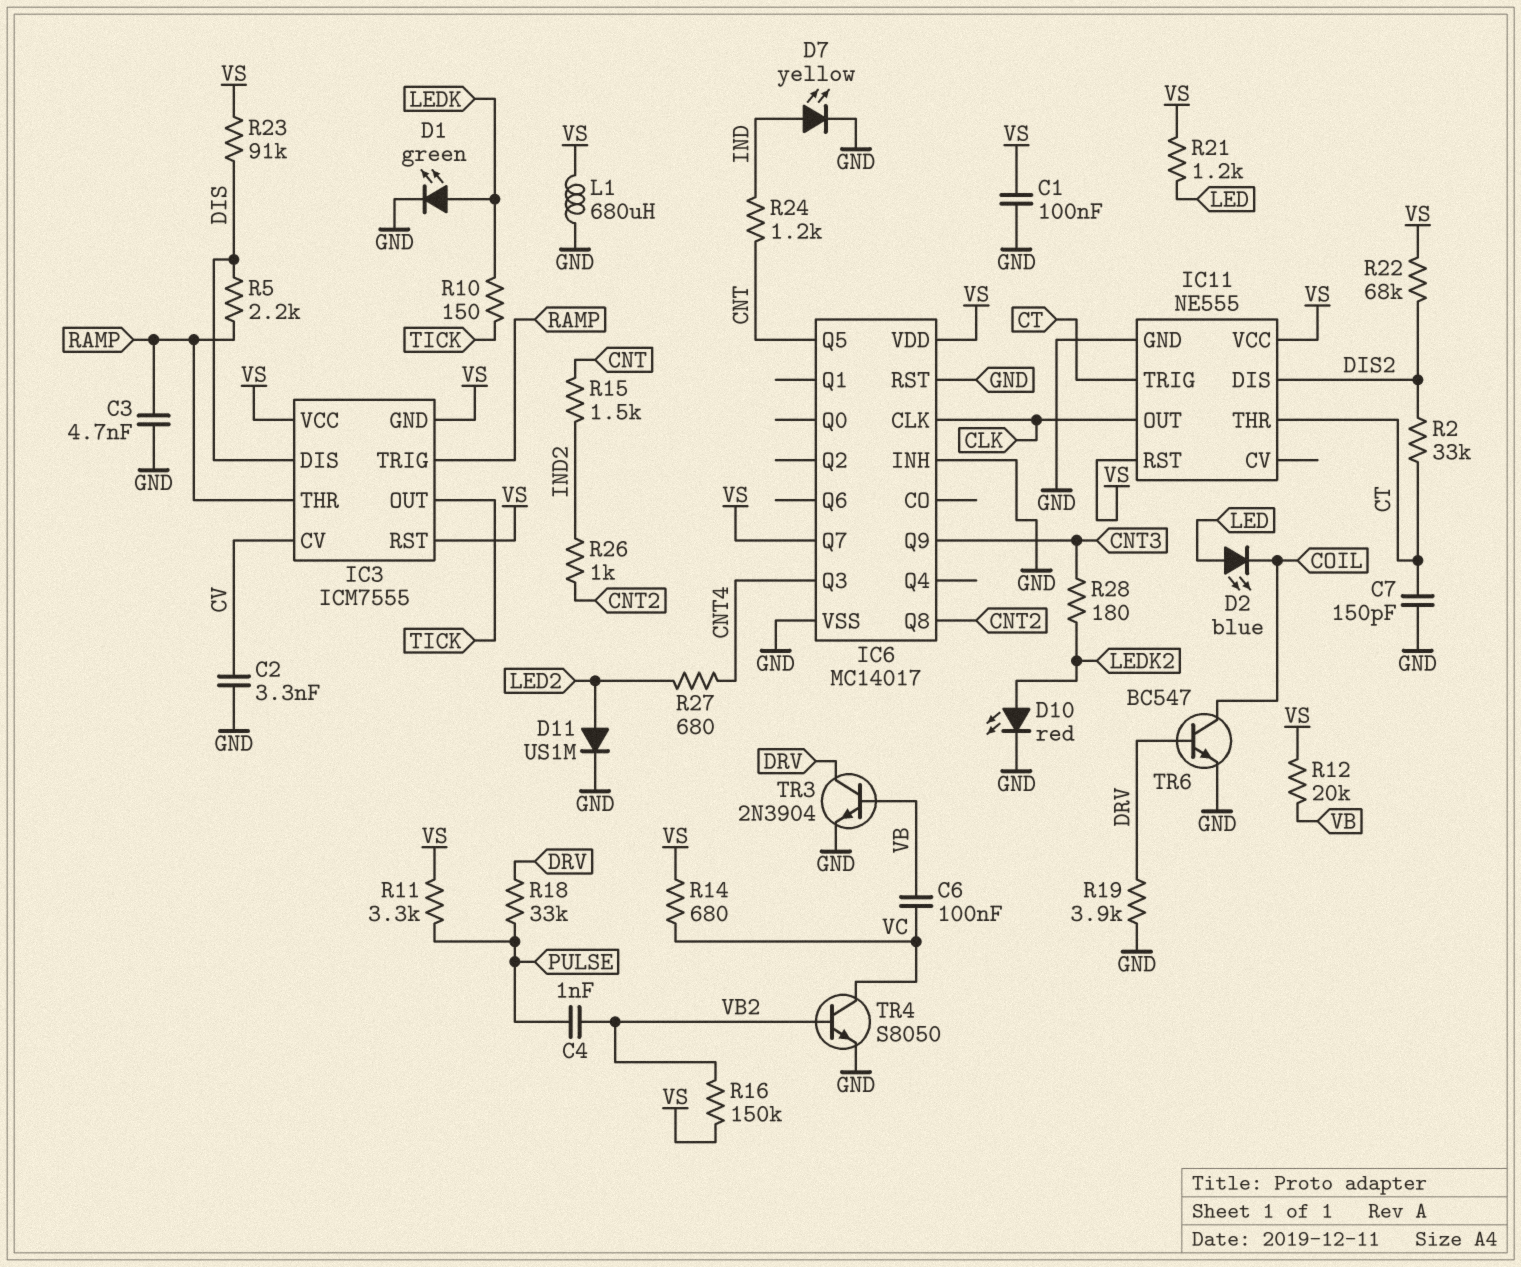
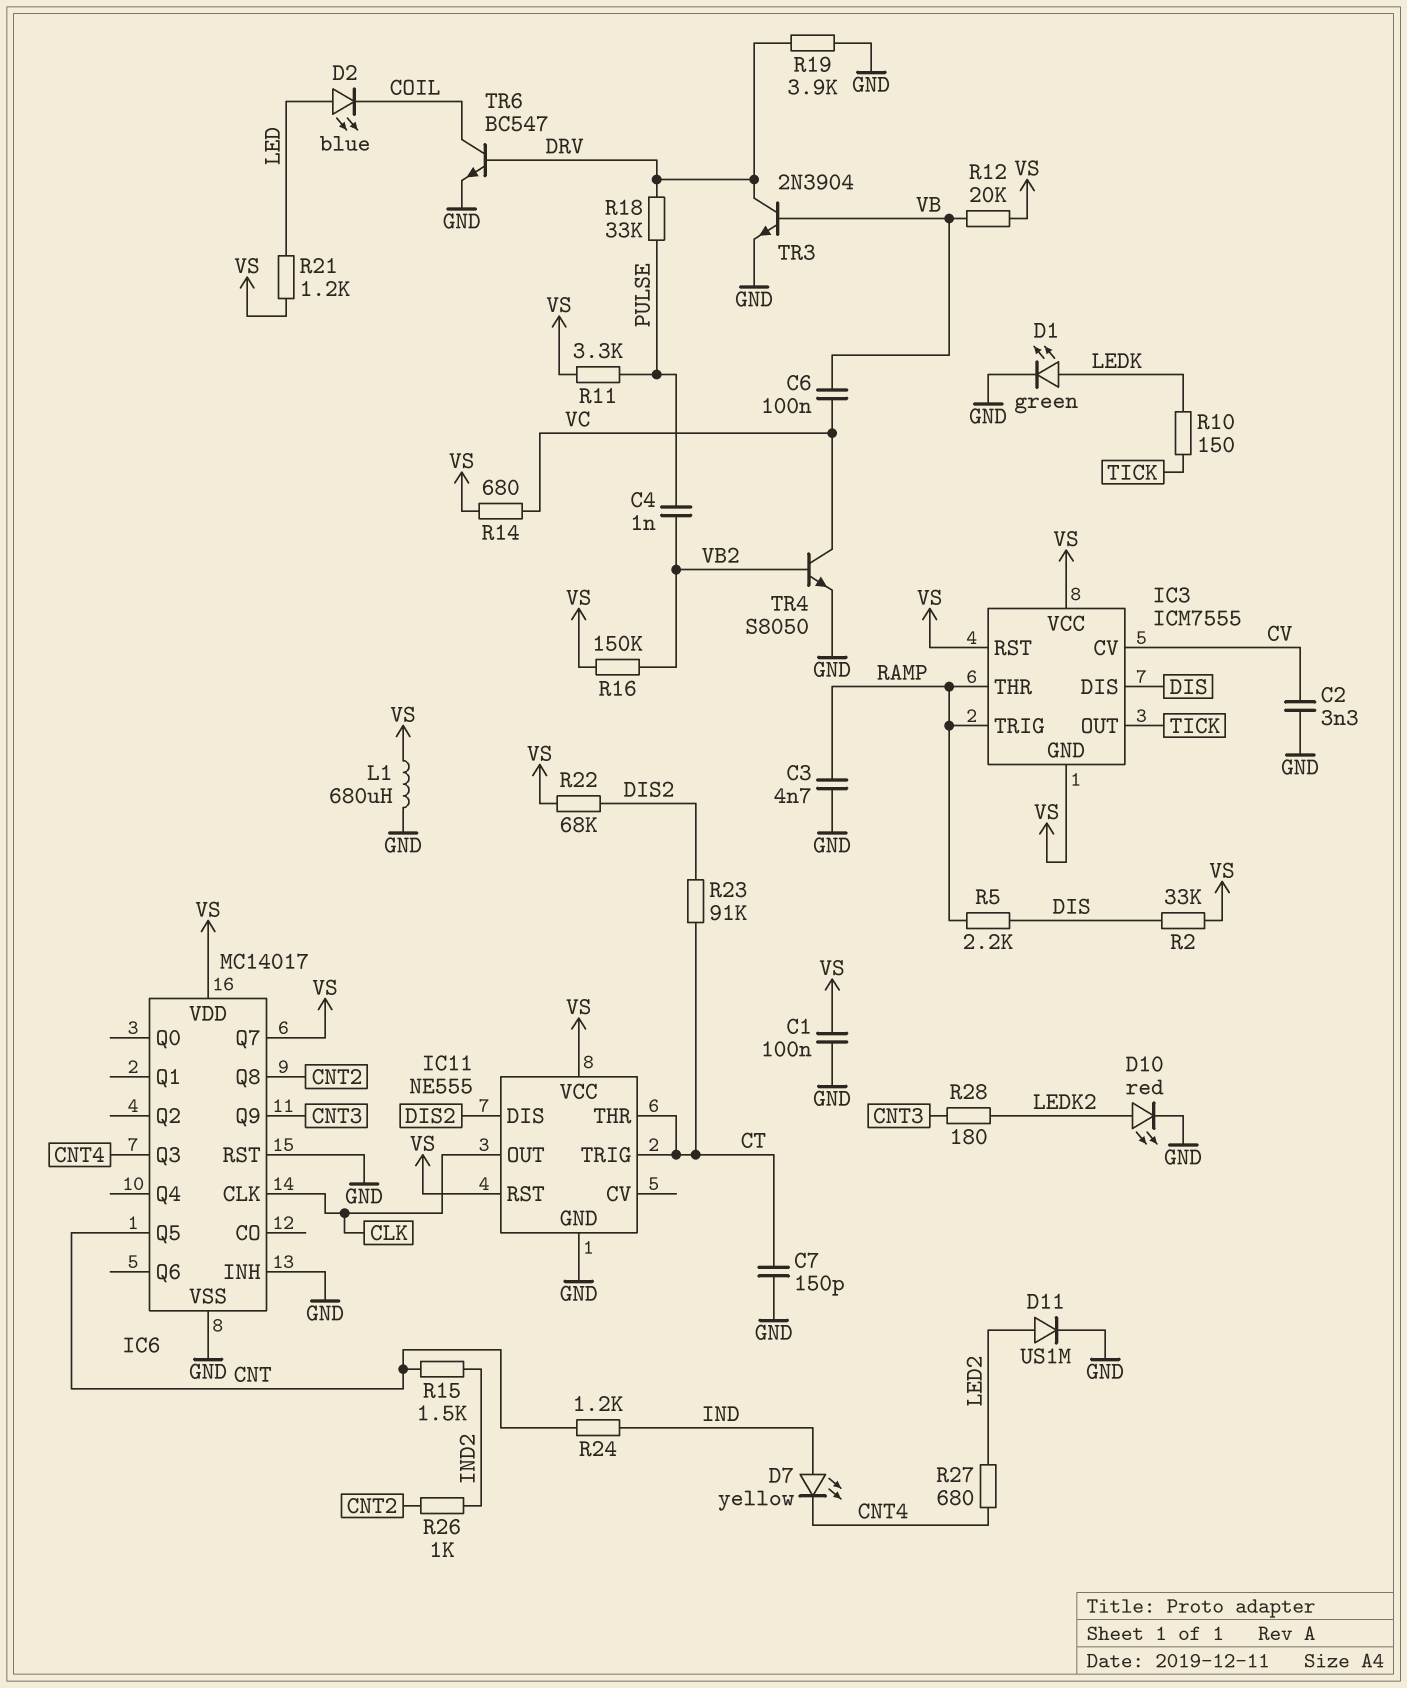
D7: LED yellow (A IND, K GND) -> LED yellow (A IND, K CNT4)
R2: 33k (CT, DIS2) -> 33k (DIS, VS)
R23: 91k (DIS, VS) -> 91k (CT, DIS2)

